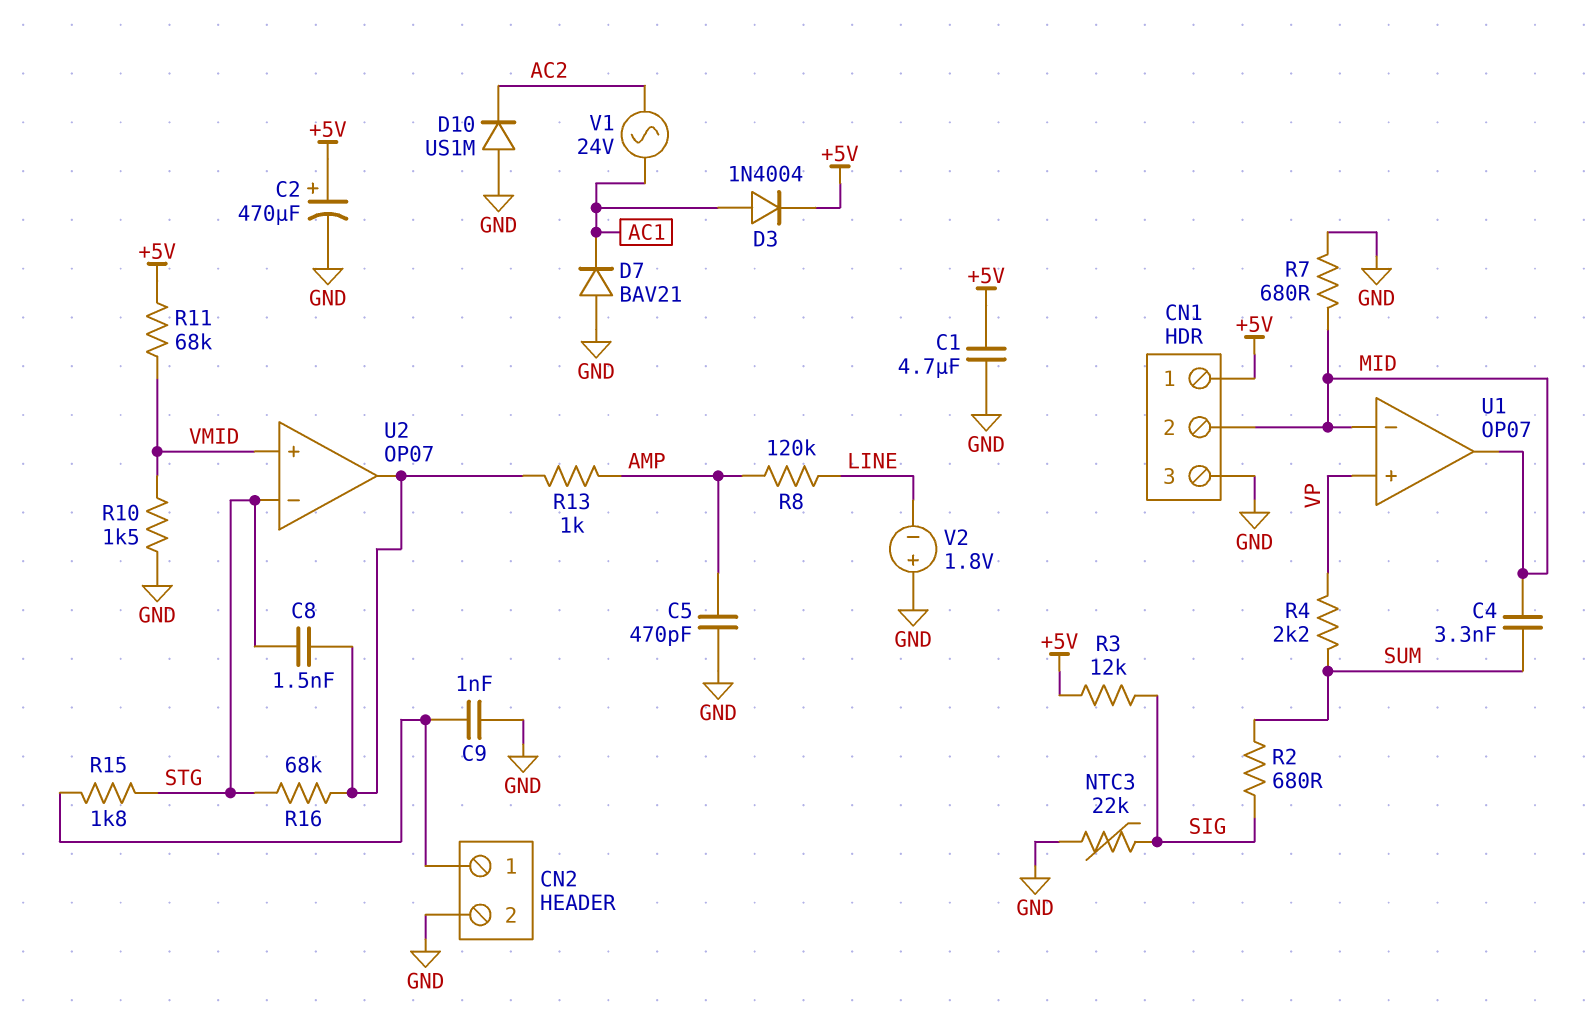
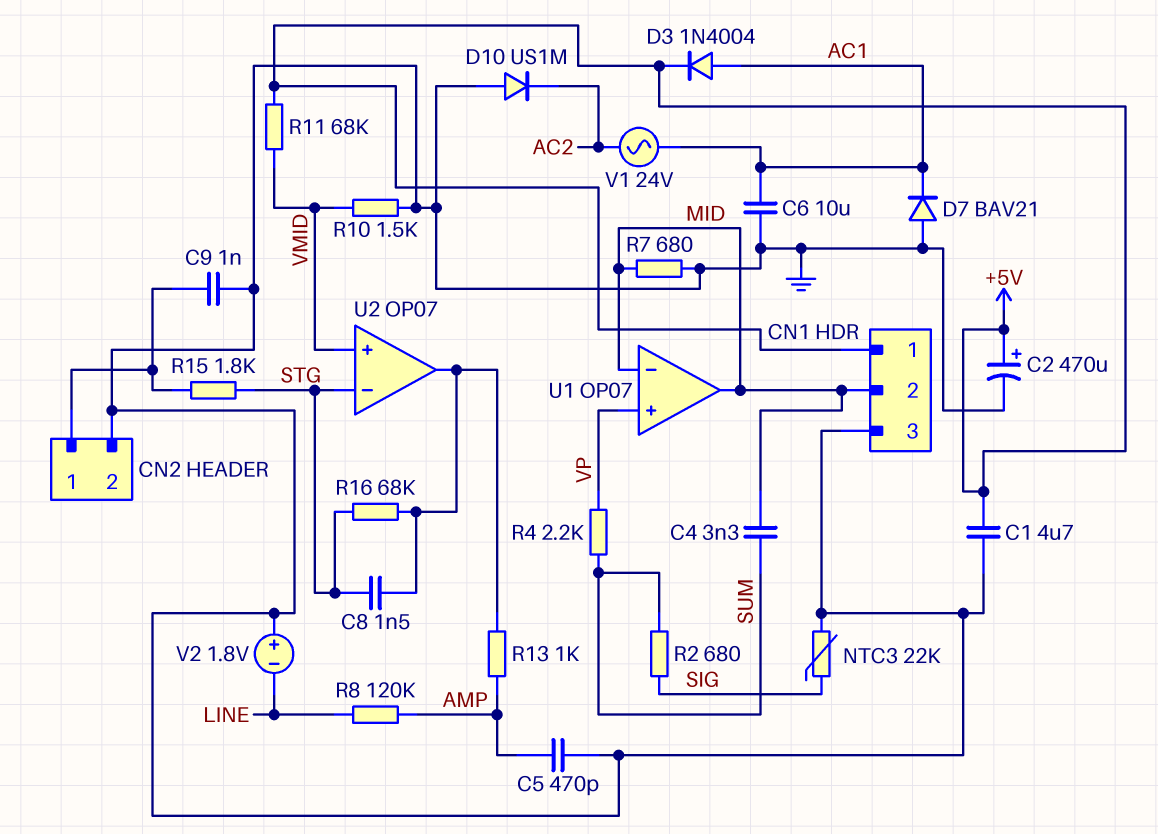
C6: none -> 10uF (AC1, GND)
R3: 12k (+5V, SIG) -> none

